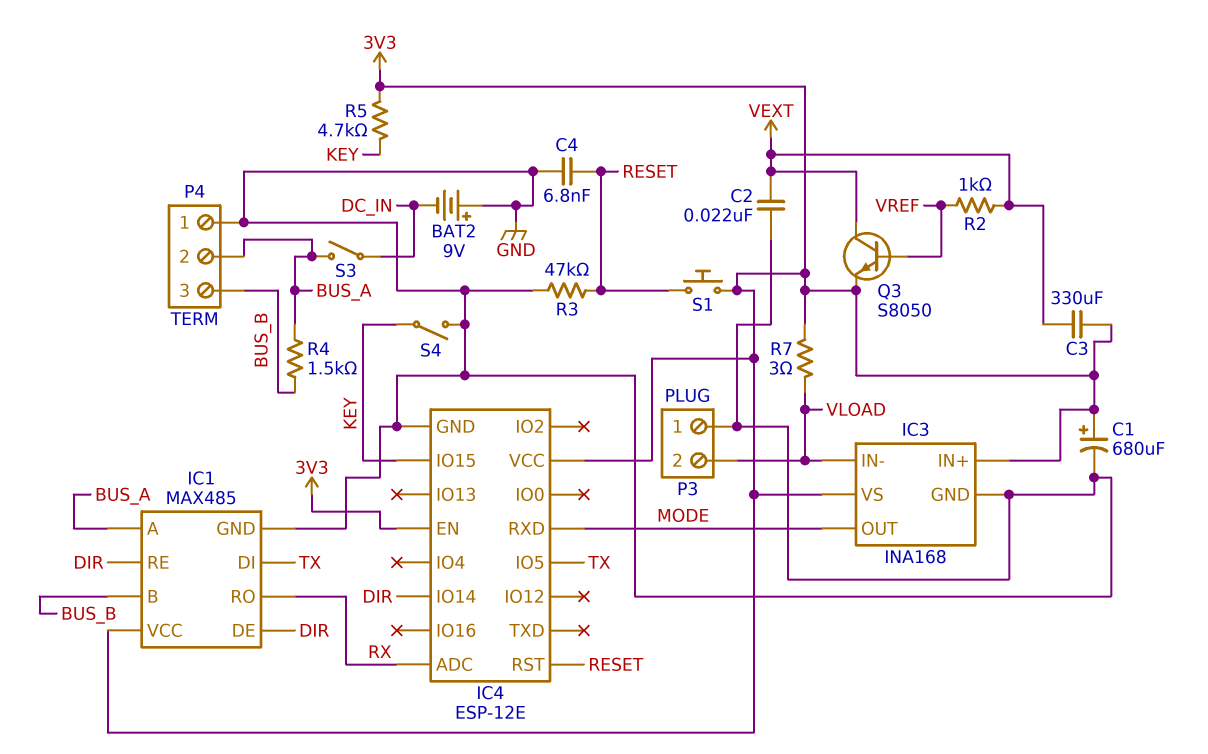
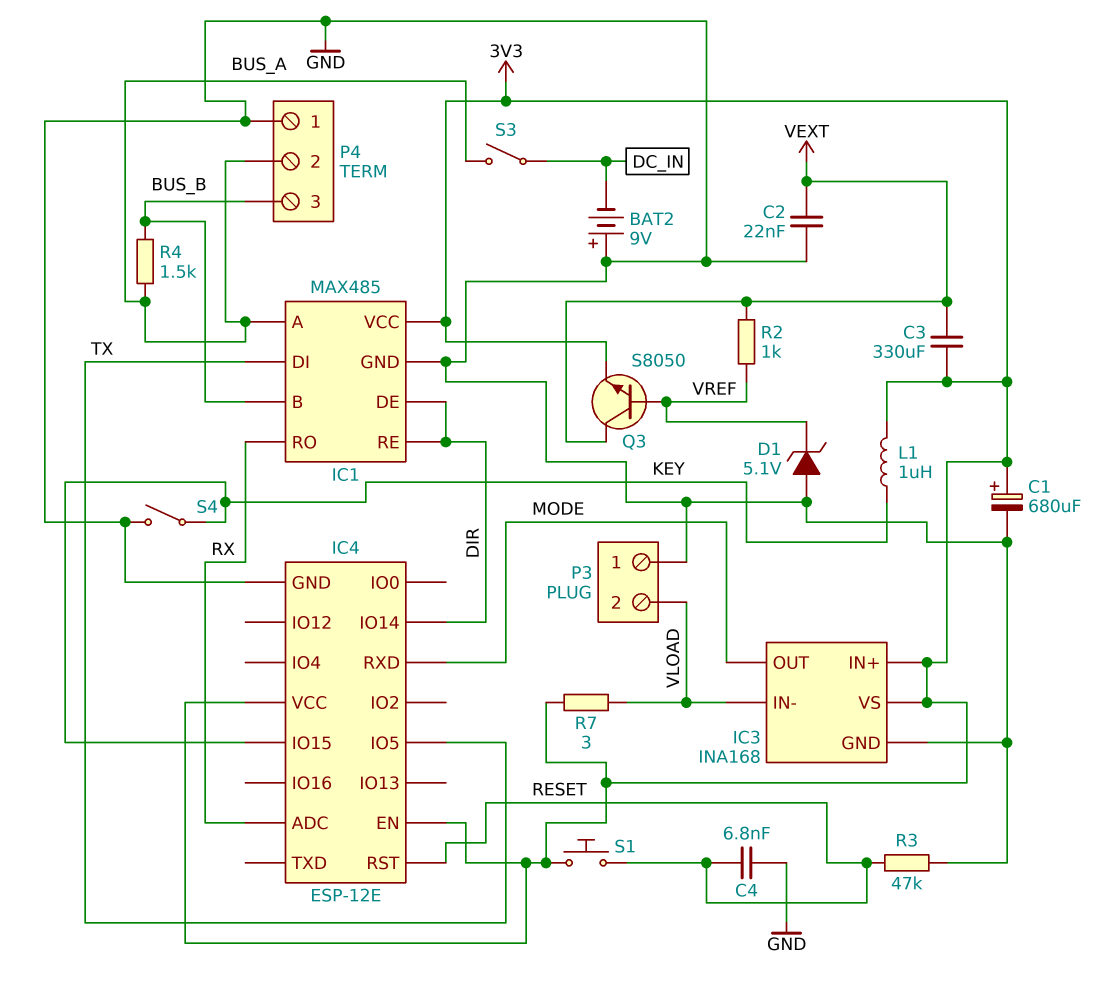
D1: none -> zener 5.1V (A GND, K VREF)
L1: none -> 1uH (3V3, KEY)
R5: 4.7k (3V3, KEY) -> none

